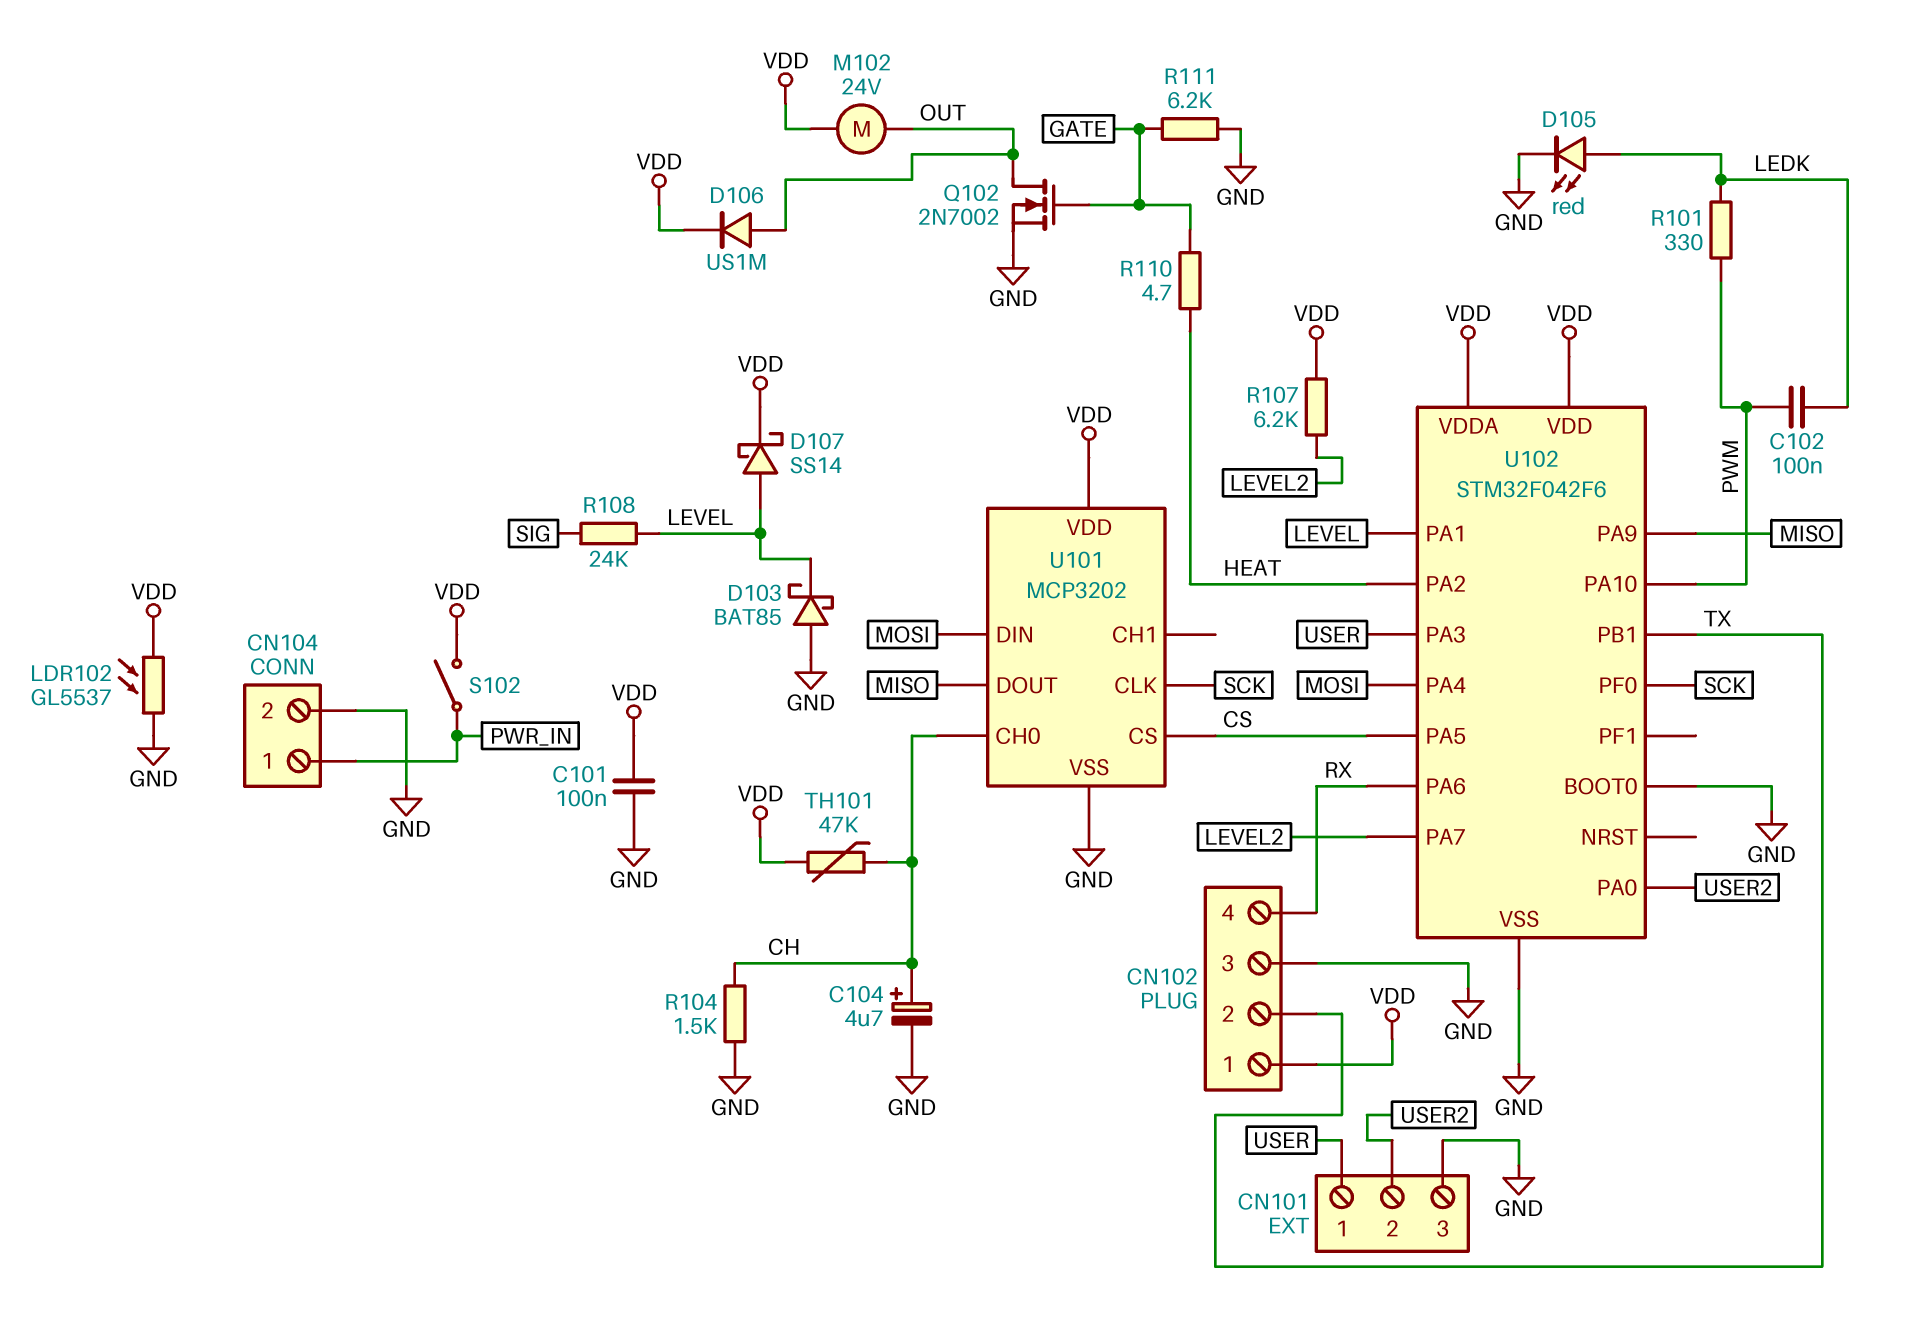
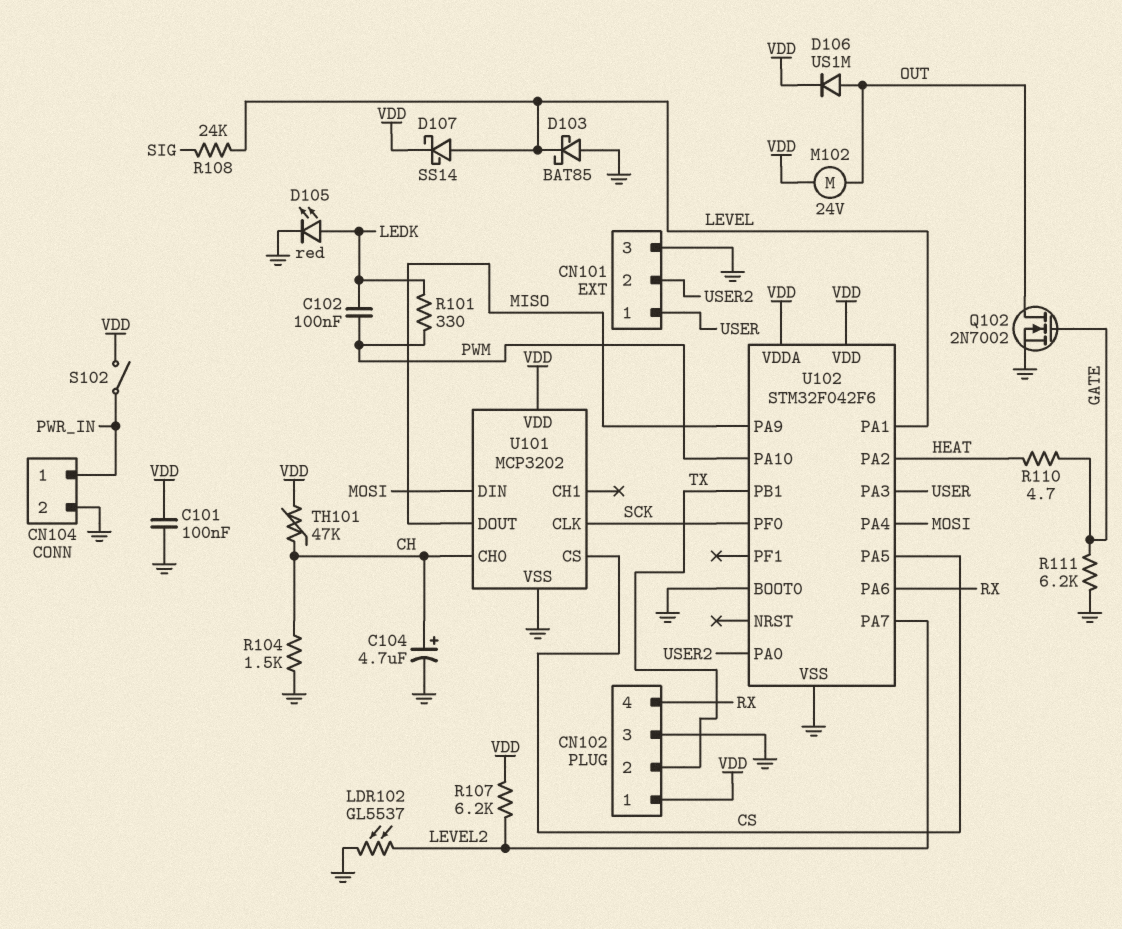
LDR102: GL5537 (GND, VDD) -> GL5537 (GND, LEVEL2)

